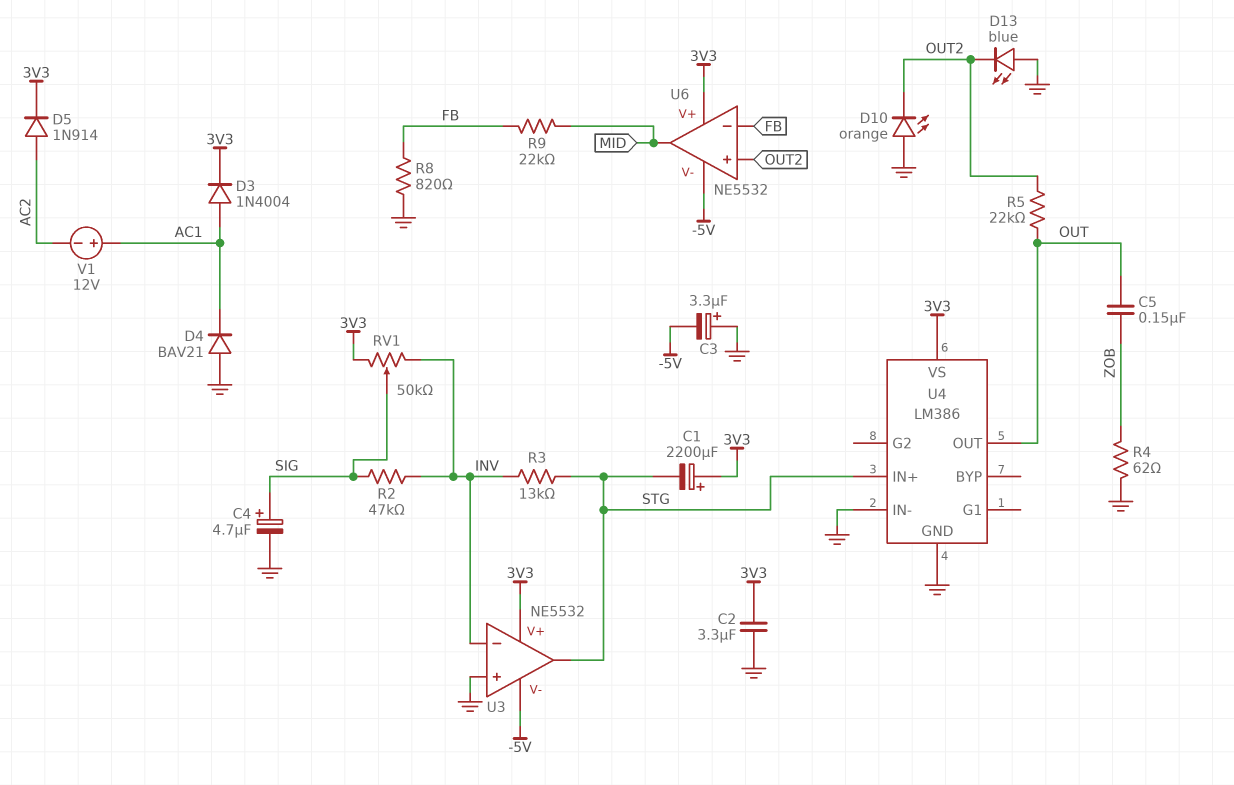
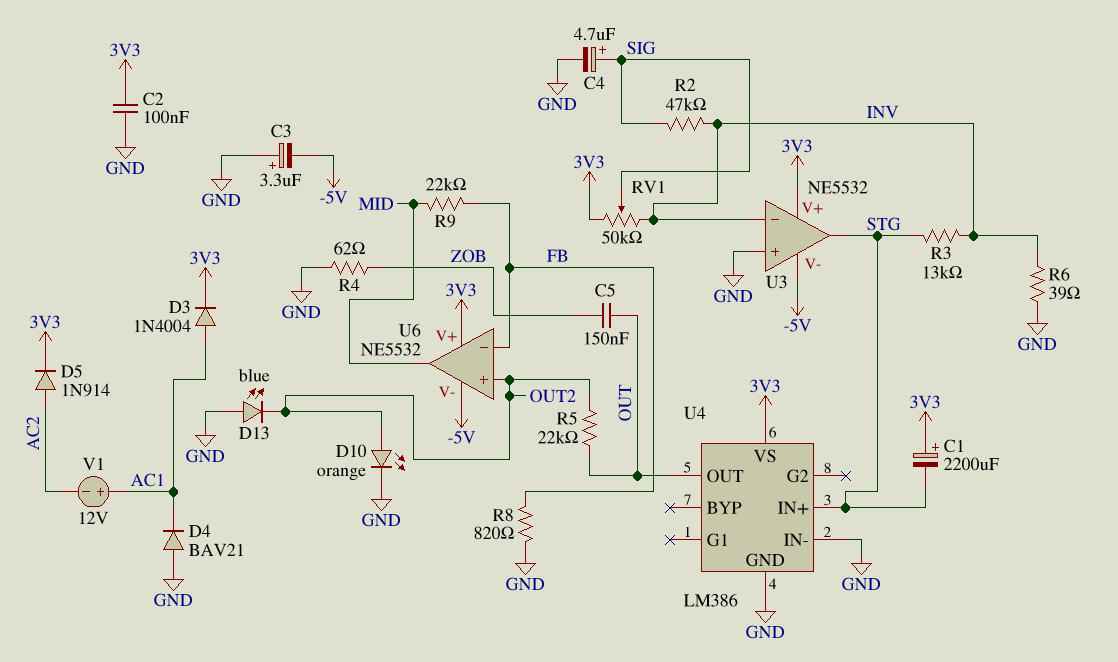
C2: 3.3uF (3V3, GND) -> 100nF (3V3, GND)
D10: LED orange (A GND, K OUT2) -> LED orange (A OUT2, K GND)
R6: none -> 39 (GND, INV)

